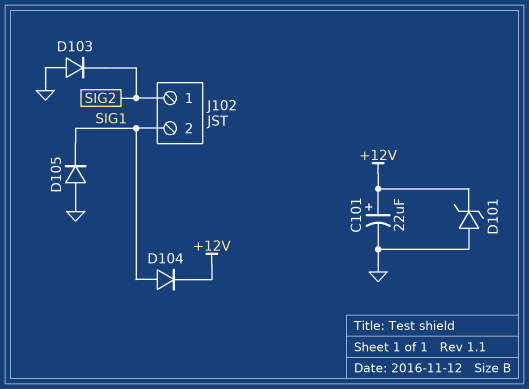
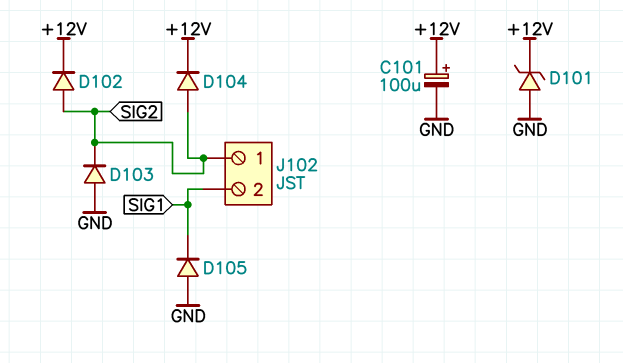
C101: 22uF (plus +12V, minus GND) -> 100uF (plus +12V, minus GND)
D102: none -> diode (A SIG2, K +12V)
D104: diode (A SIG1, K +12V) -> diode (A SIG2, K +12V)

